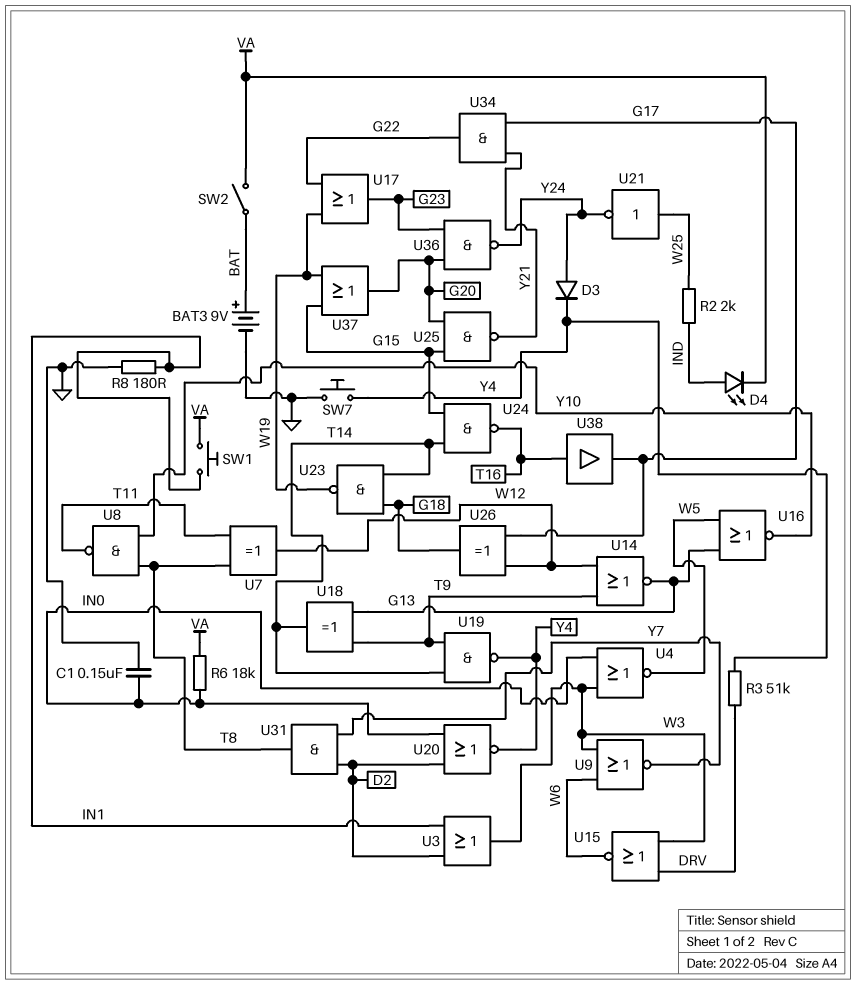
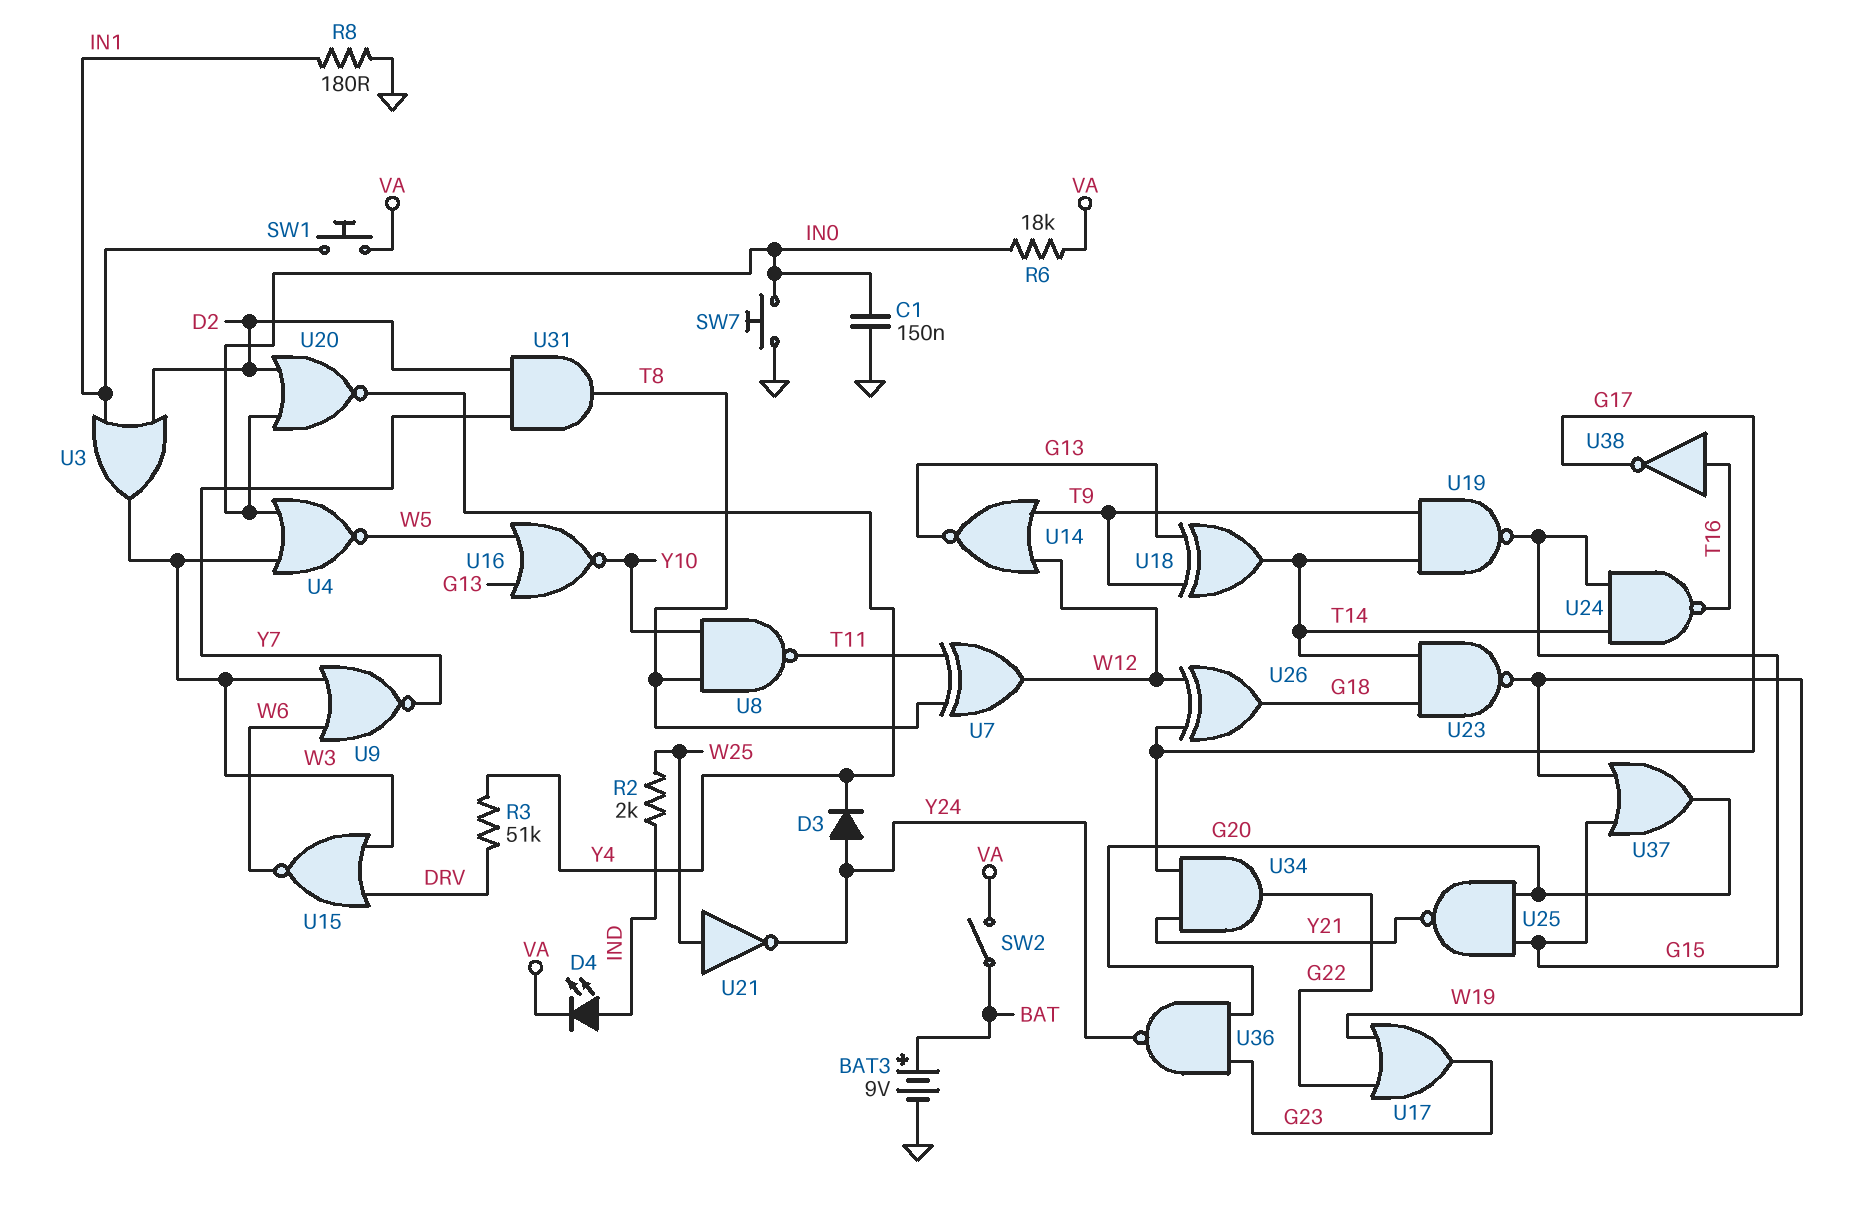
SW7: button (GND, Y4) -> button (GND, IN0)
U19: NAND (in T9, in T14, out Y4) -> NAND (in T9, in T14, out G15)
U38: buffer (in T16, out G17) -> NOT (in T16, out G17)

